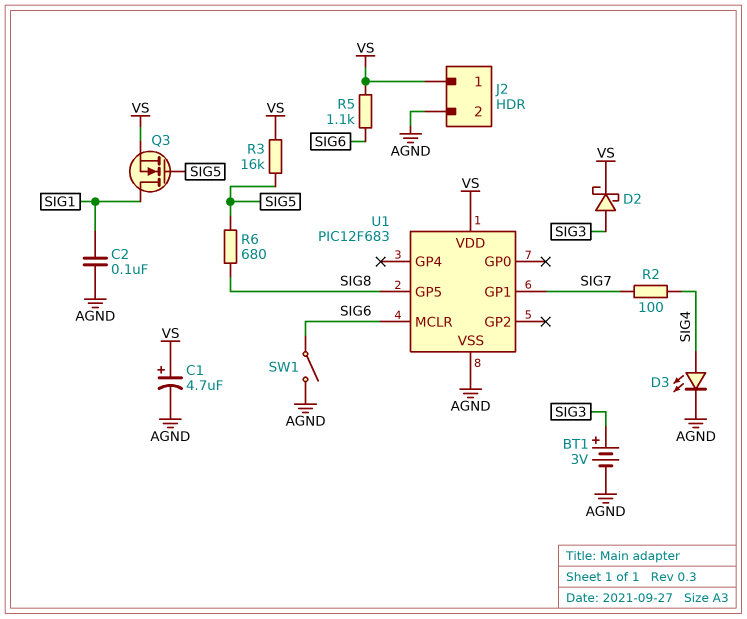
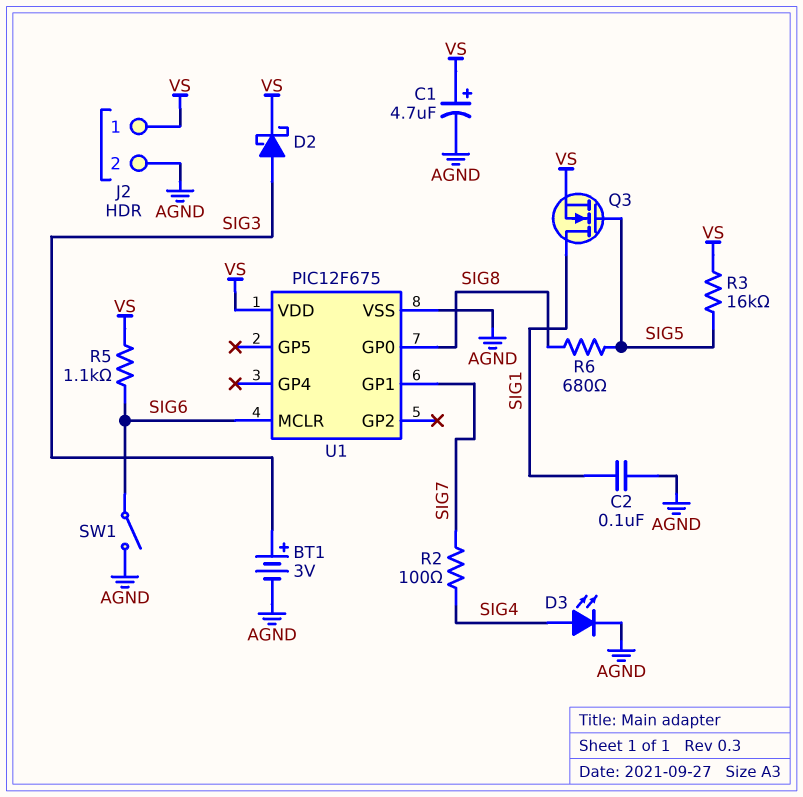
U1: PIC12F683 -> PIC12F675
U1 pin GP0: none -> SIG8
U1 pin GP5: SIG8 -> none

